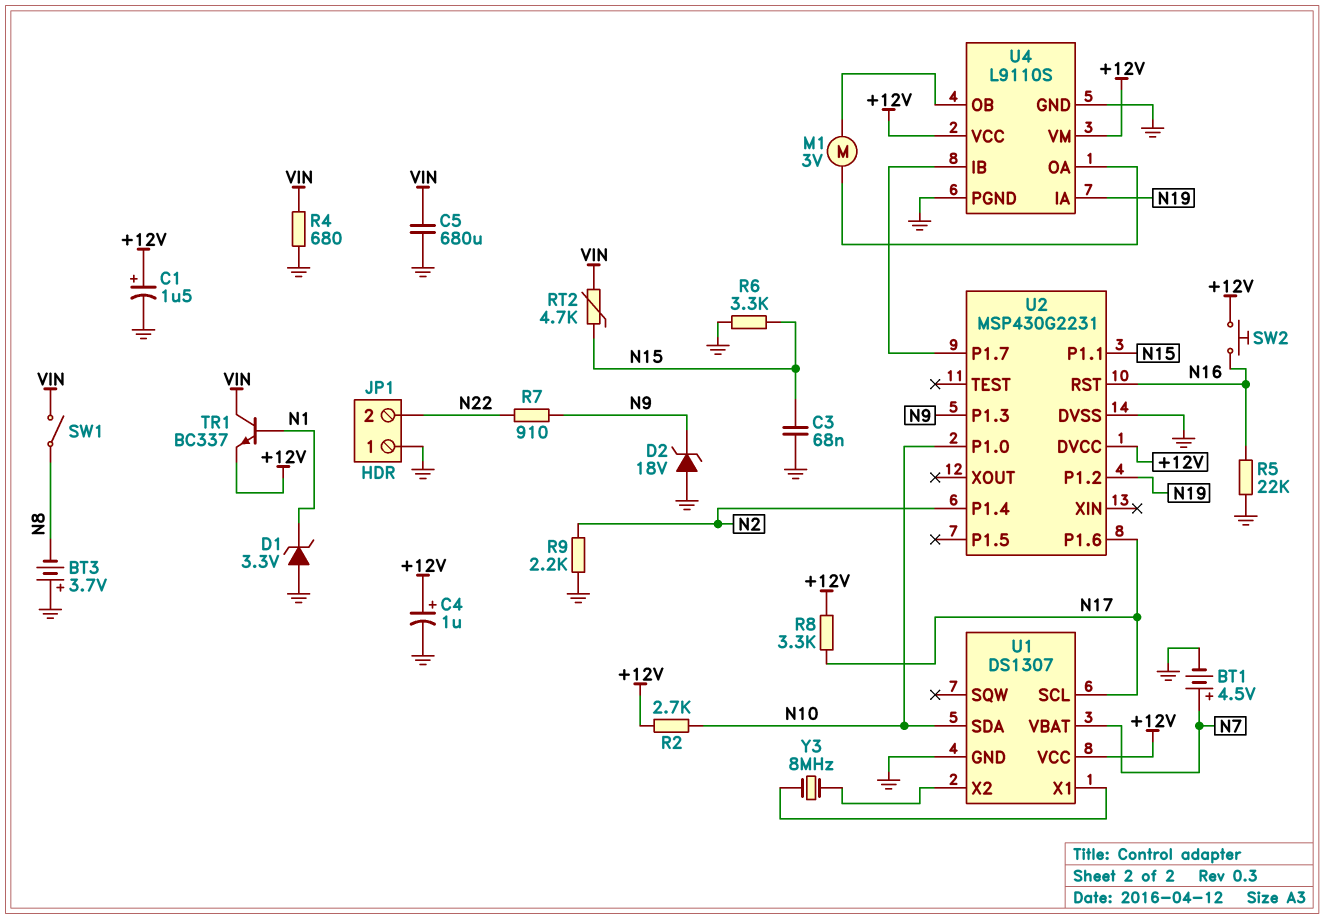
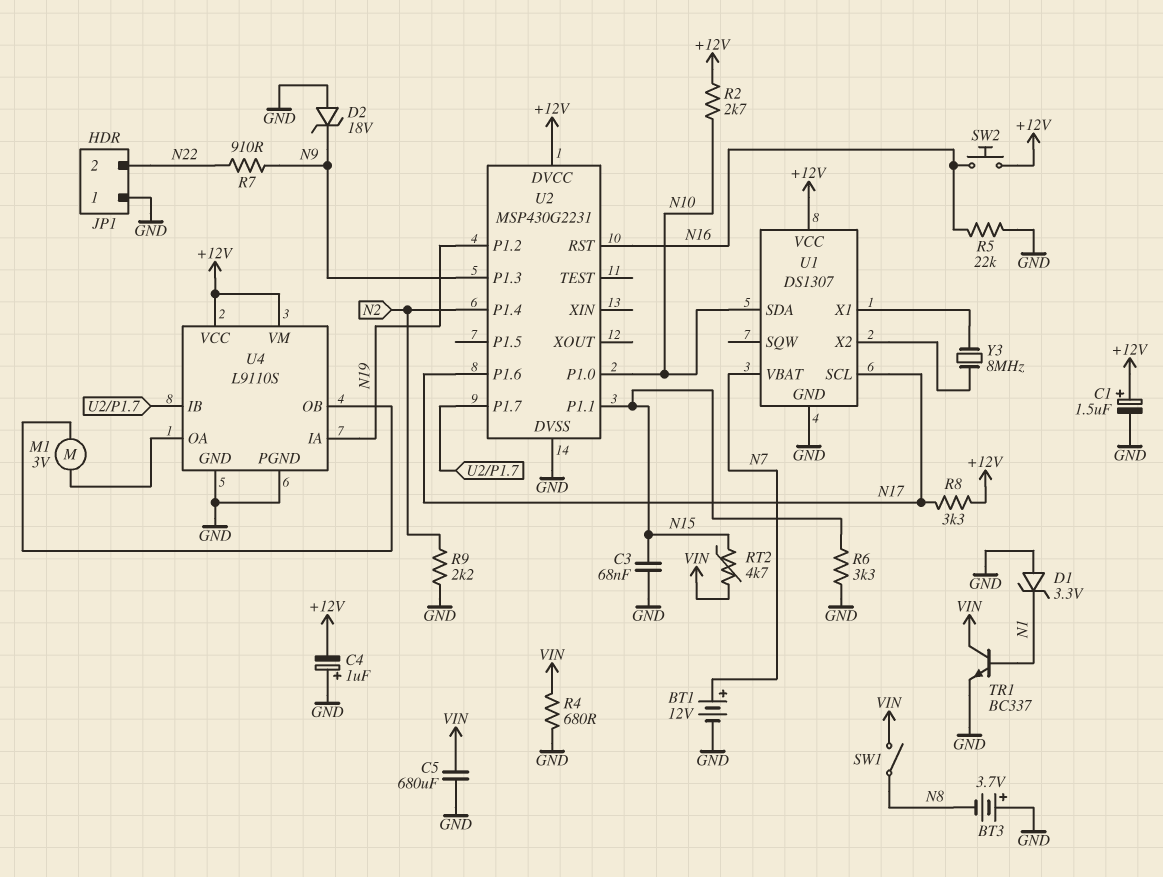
BT1: 4.5V (plus N7, minus GND) -> 12V (plus N7, minus GND)
C4: 1uF (plus +12V, minus GND) -> 1uF (plus GND, minus +12V)
TR1: NPN BC337 (B N1, C VIN, E +12V) -> NPN BC337 (B N1, C VIN, E GND)

